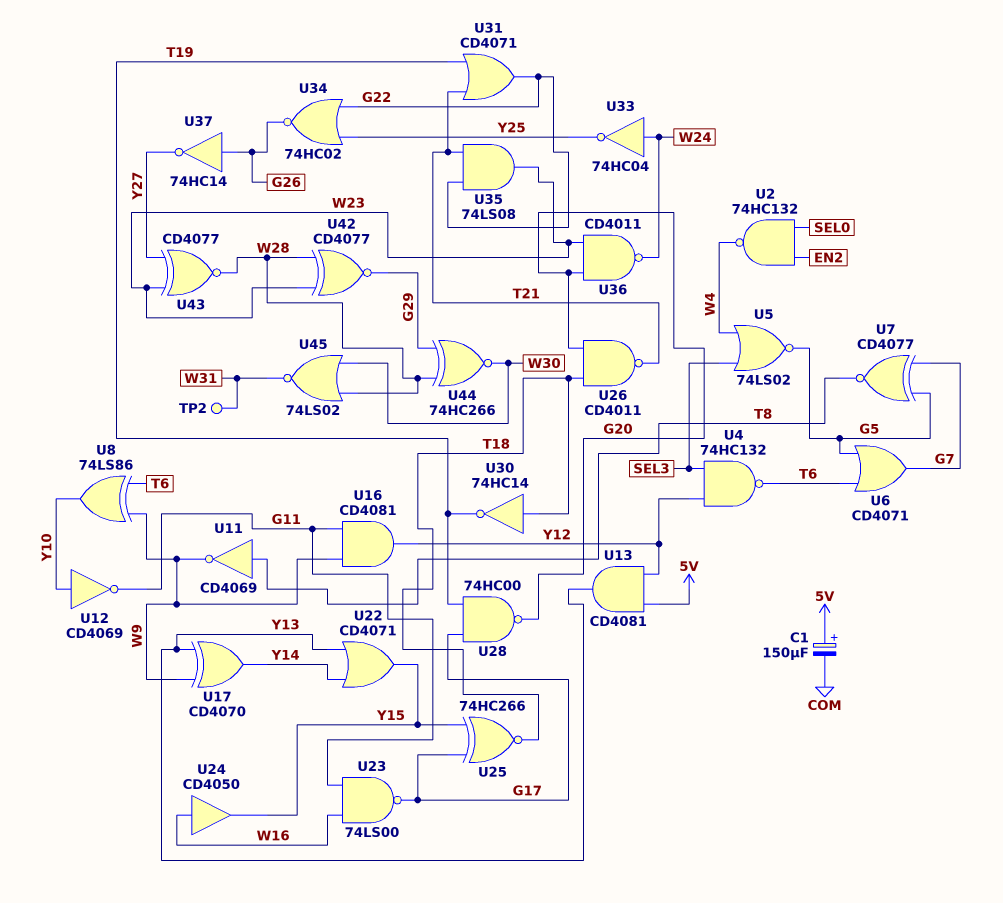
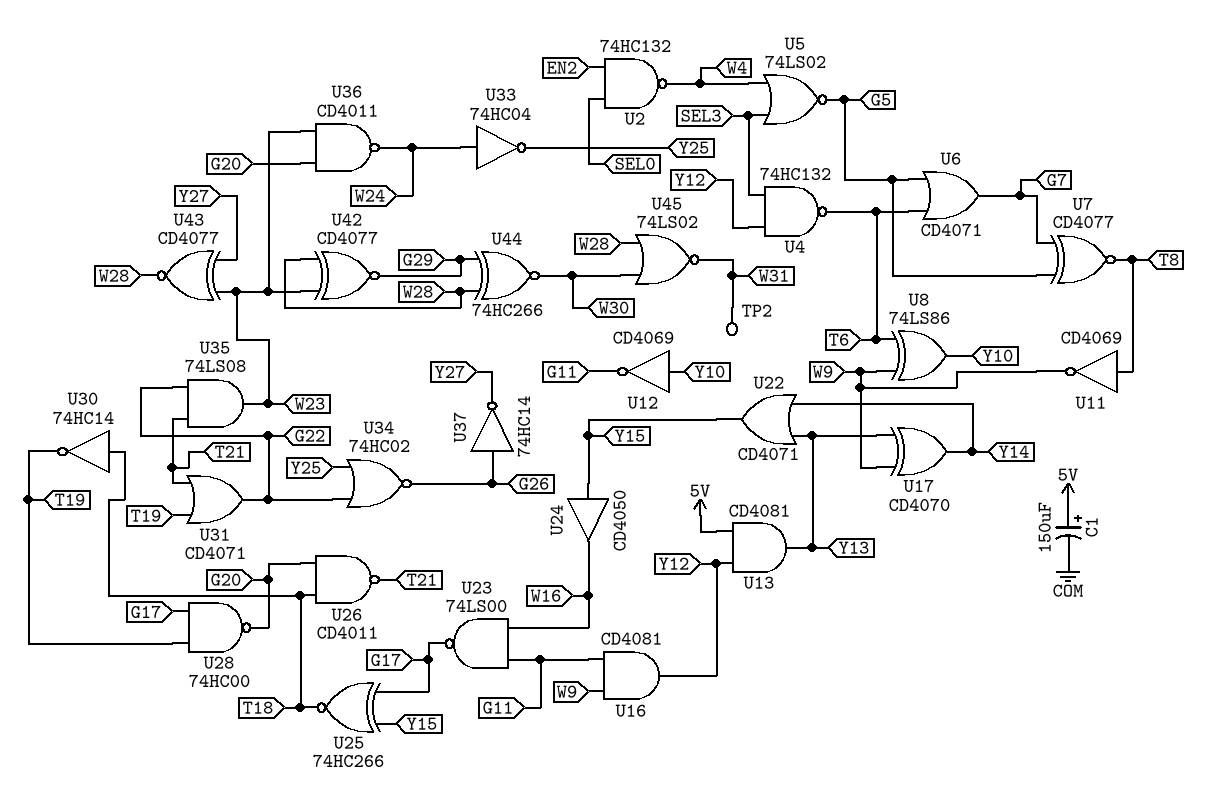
U24: buffer CD4050 (in W16, out Y15) -> buffer CD4050 (in Y15, out W16)

